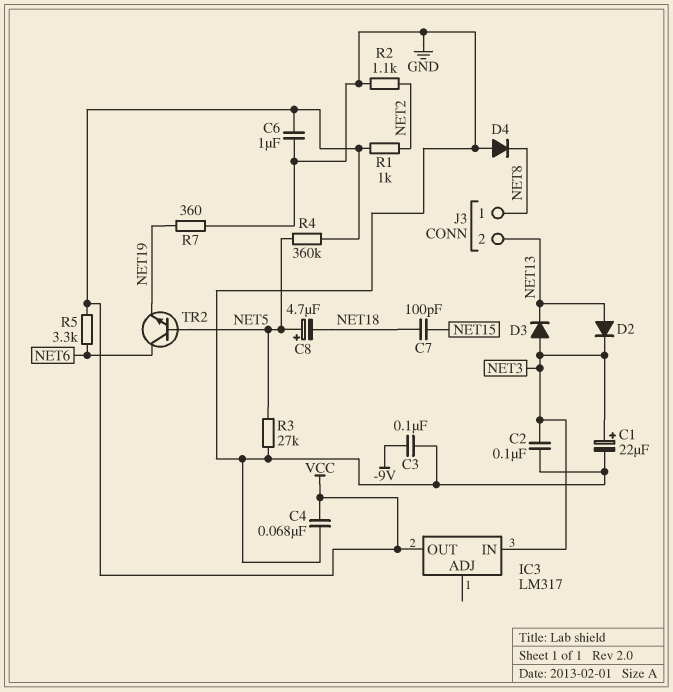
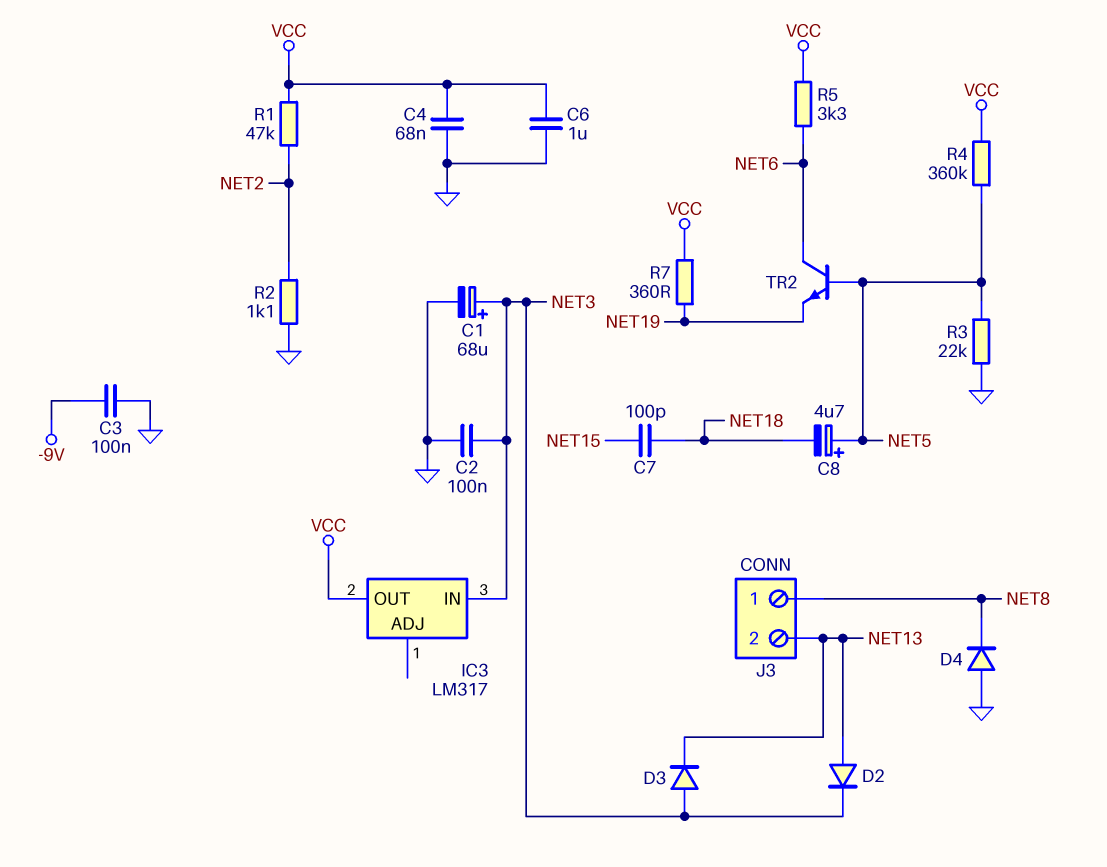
C1: 22uF (plus NET3, minus GND) -> 68uF (plus NET3, minus GND)
R1: 1k (NET2, VCC) -> 47k (NET2, VCC)
R3: 27k (GND, NET5) -> 22k (GND, NET5)
R7: 360 (GND, NET19) -> 360 (NET19, VCC)

